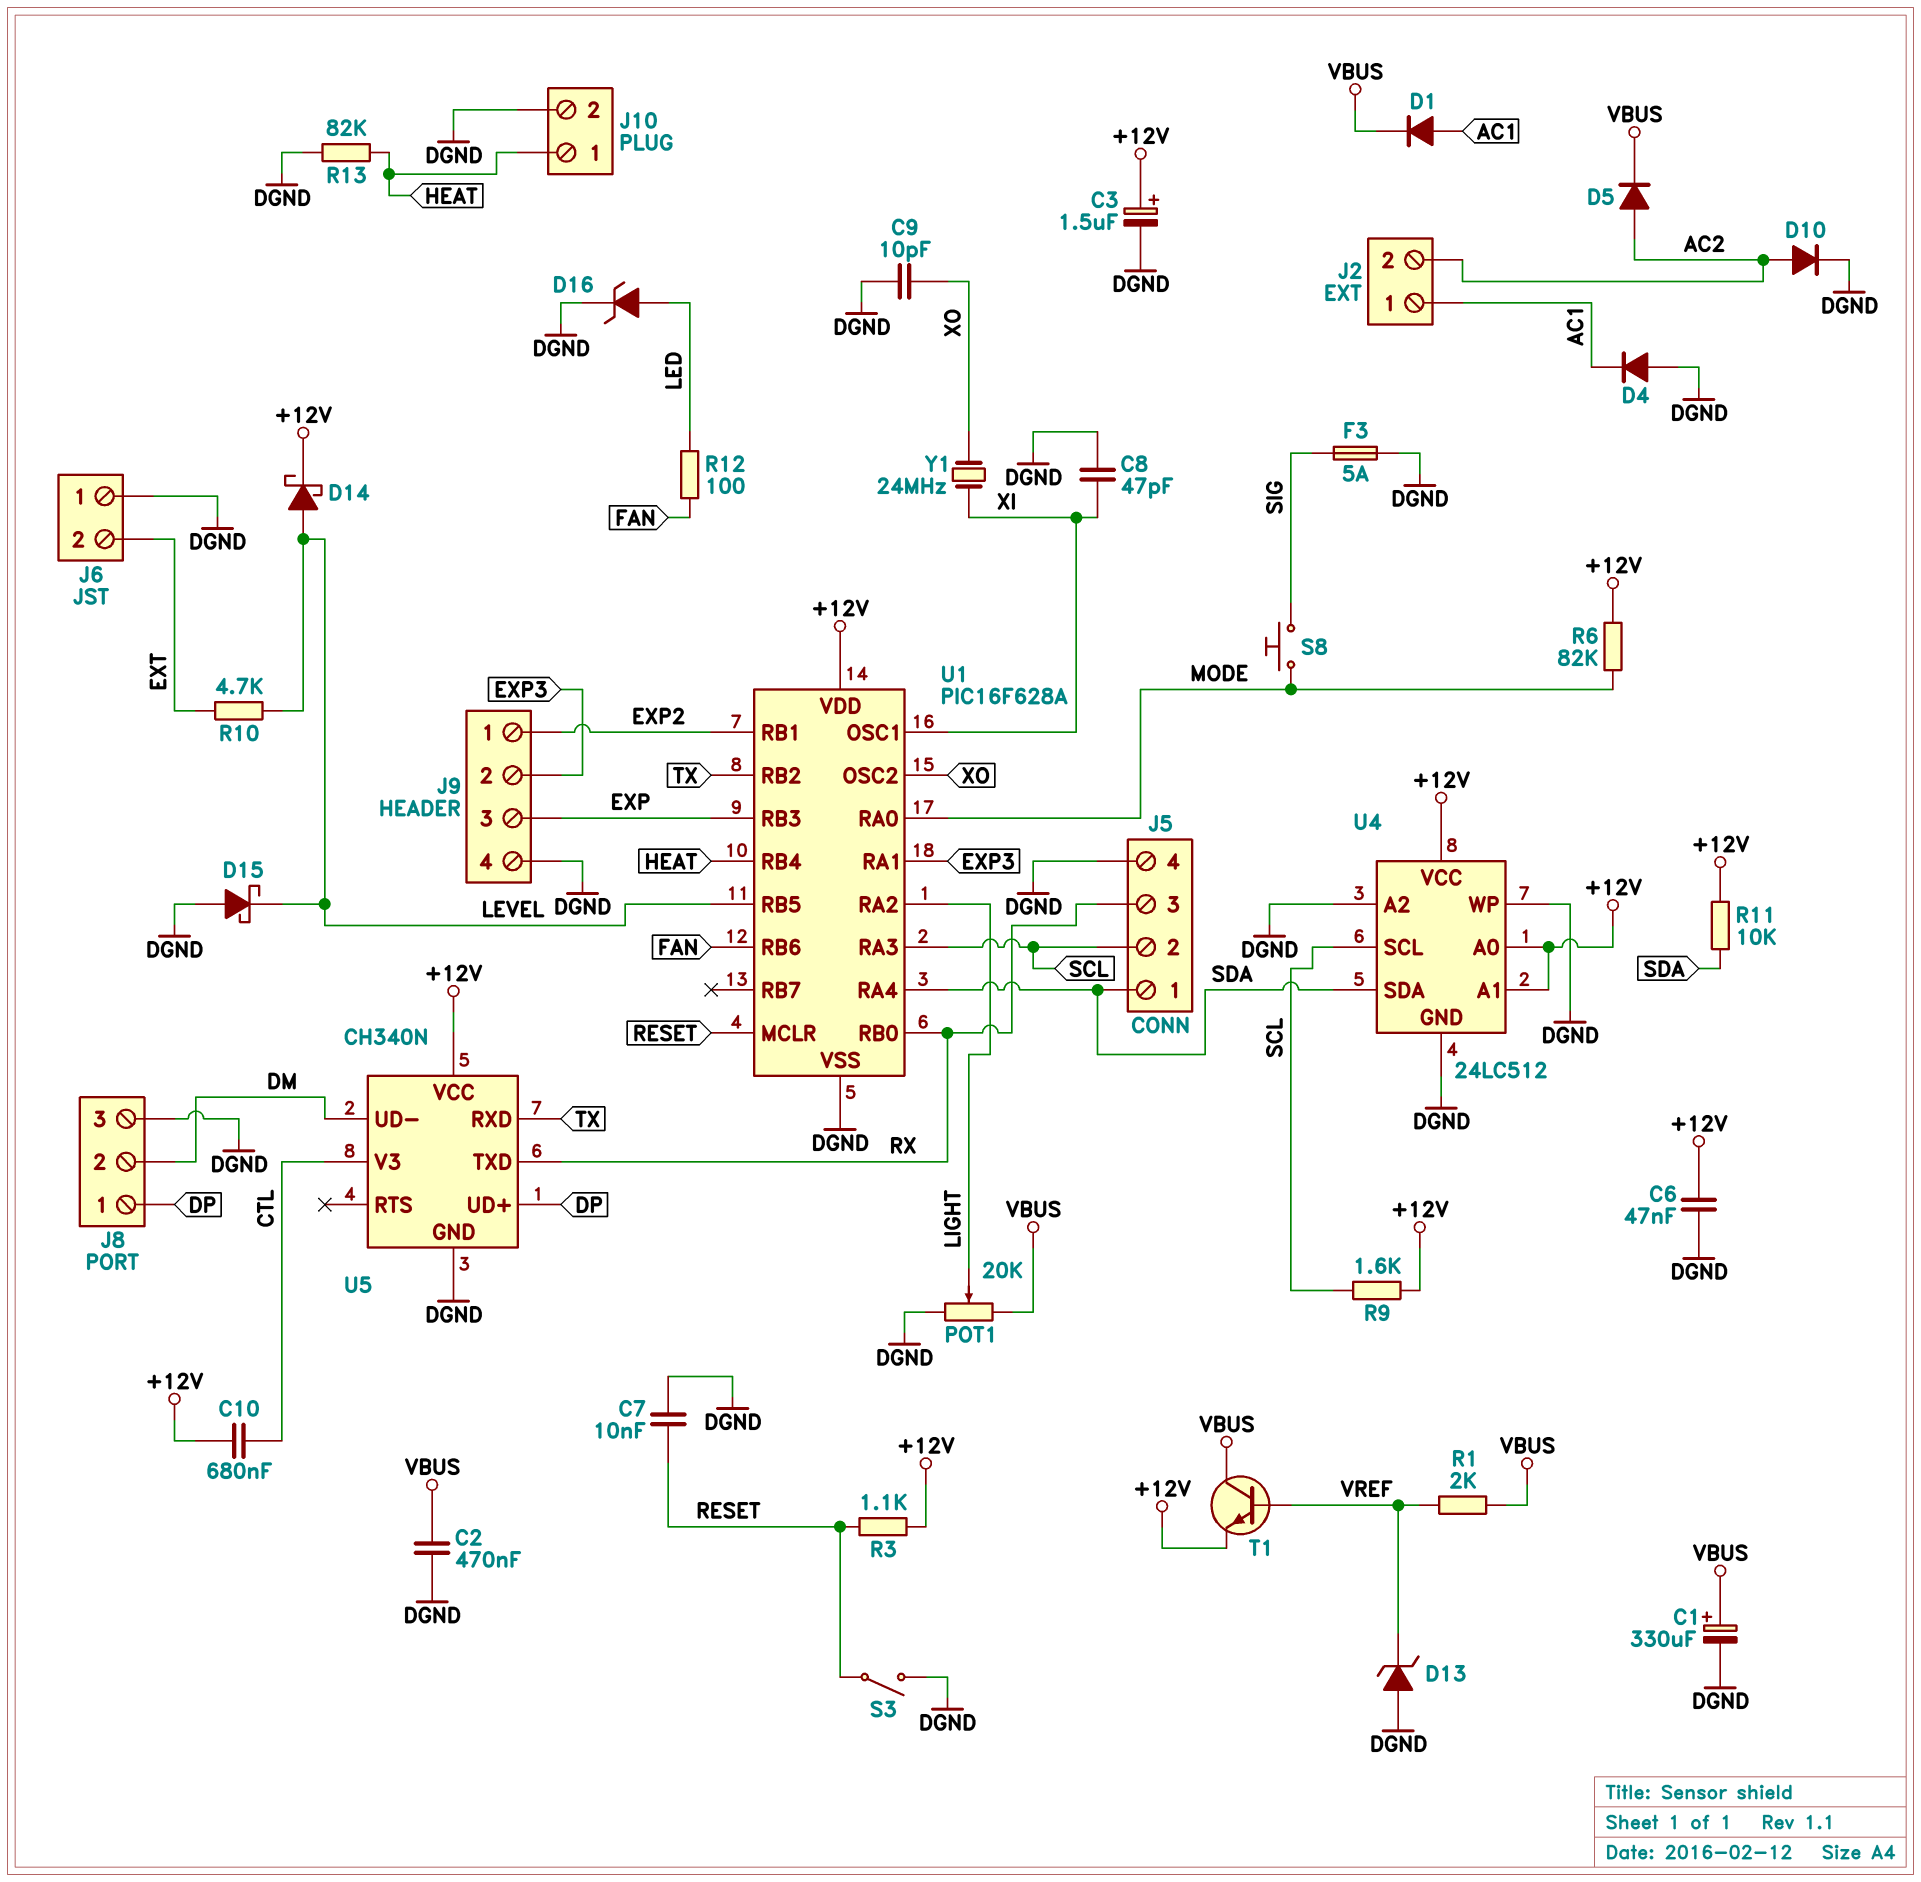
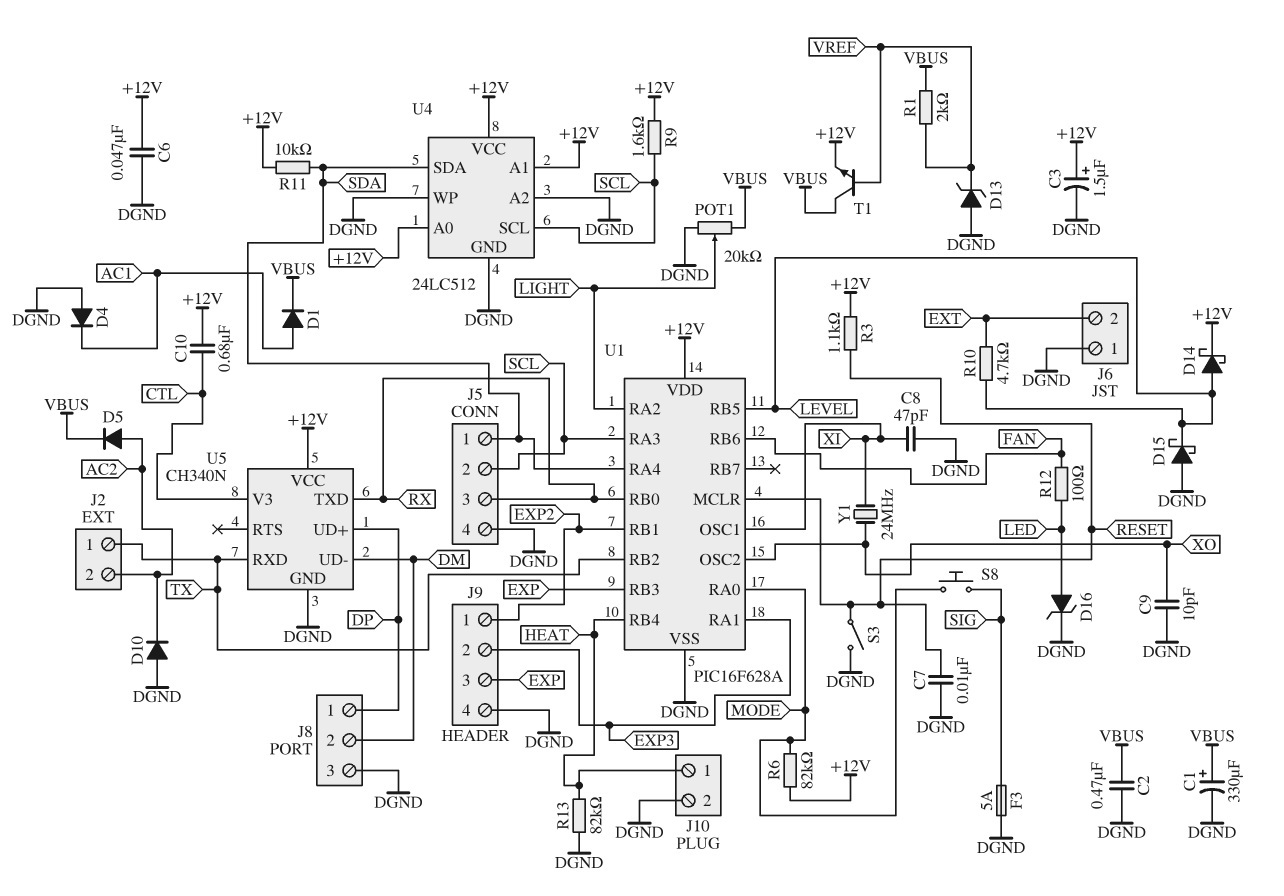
D10: diode (A AC2, K DGND) -> diode (A DGND, K AC2)
J2 pin 1: AC1 -> TX

